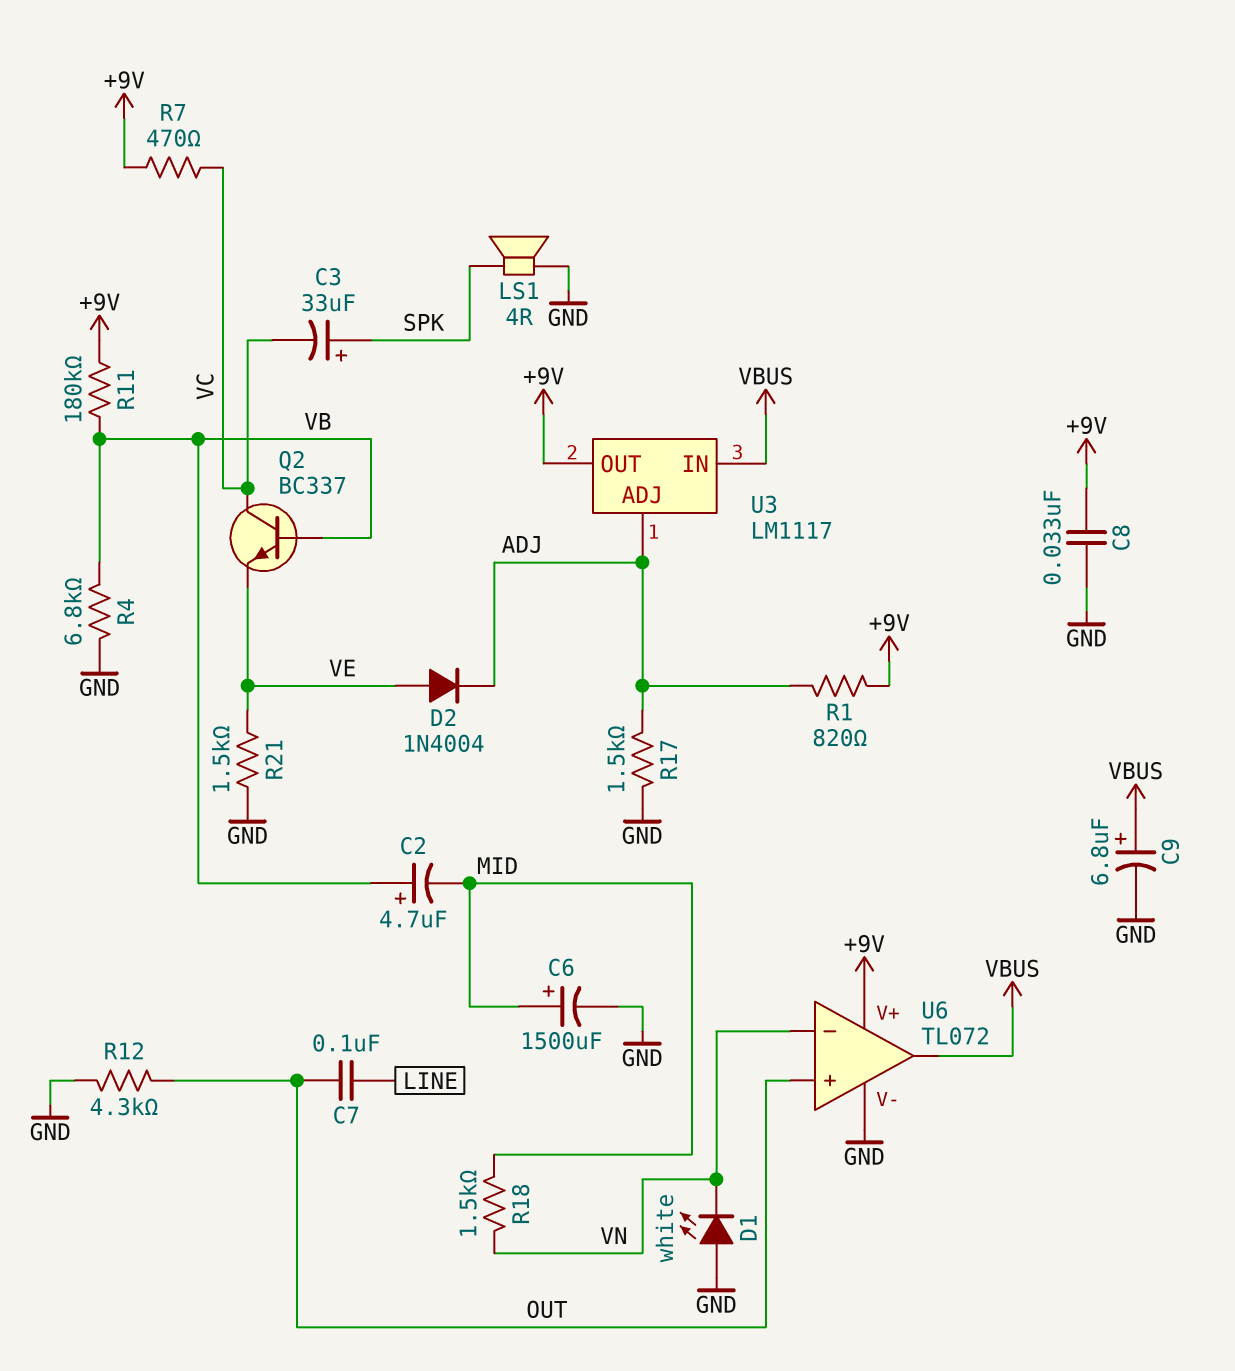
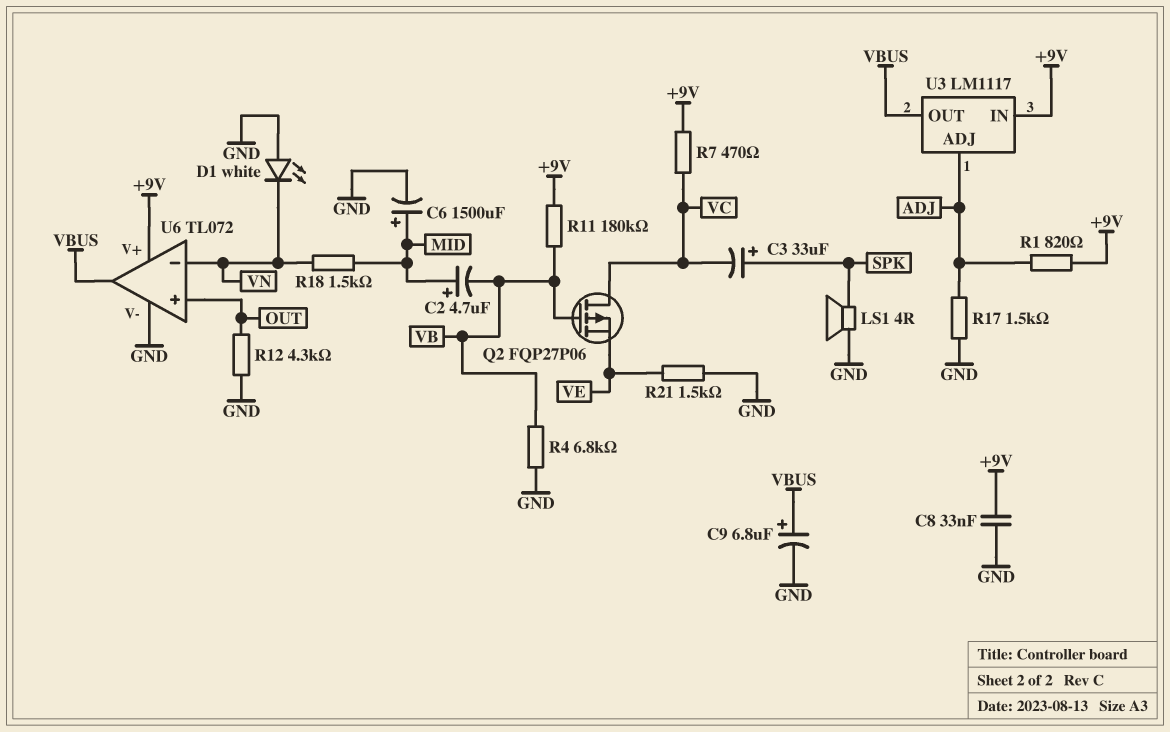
C2: 4.7uF (plus VB, minus MID) -> 4.7uF (plus MID, minus VB)
C7: 100nF (LINE, OUT) -> none
D2: diode 1N4004 (A VE, K ADJ) -> none
Q2: NPN BC337 (B VB, C VC, E VE) -> PMOS FQP27P06 (G VB, D VC, S VE)
U3 pin IN: VBUS -> +9V
U3 pin OUT: +9V -> VBUS

